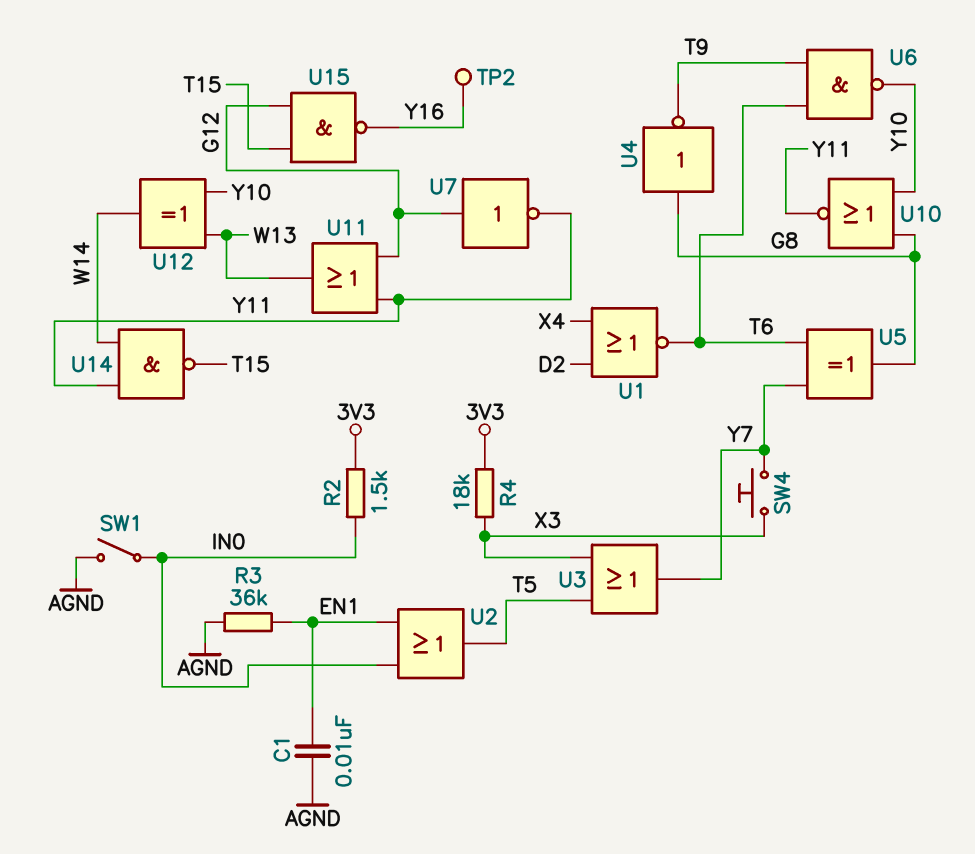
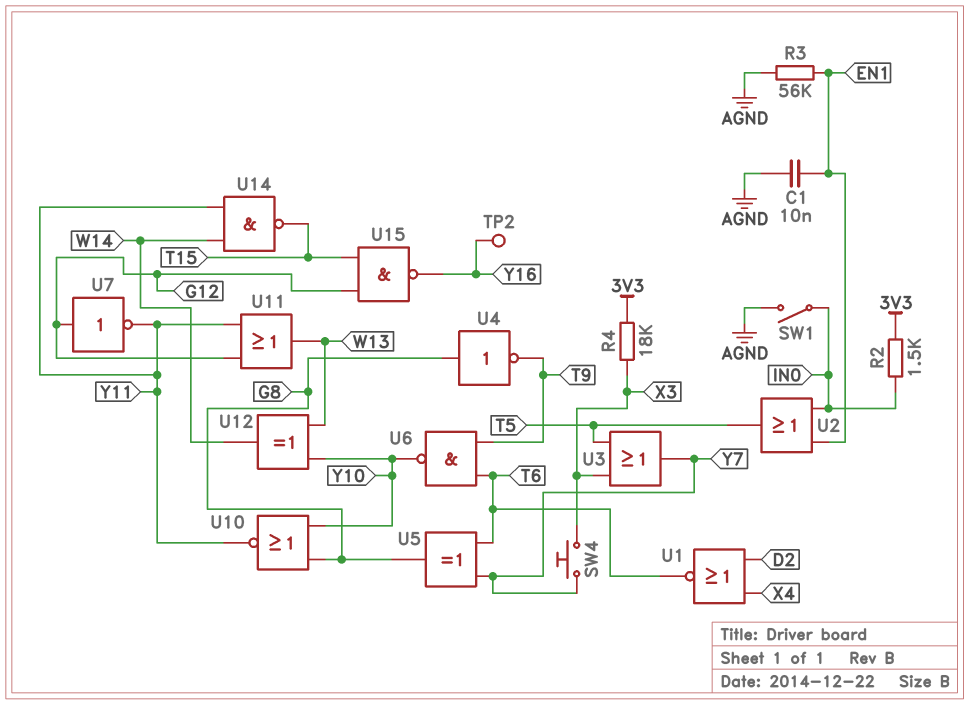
R3: 36k (AGND, EN1) -> 56k (AGND, EN1)

